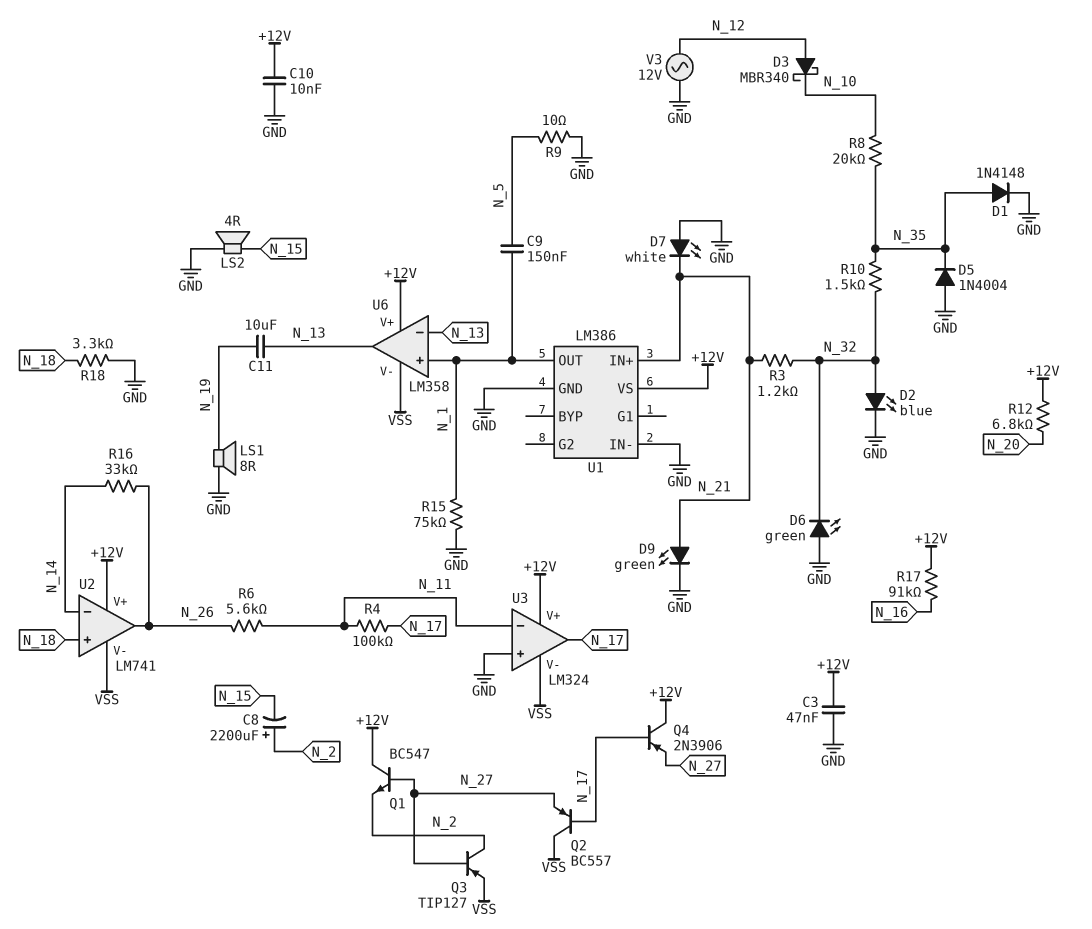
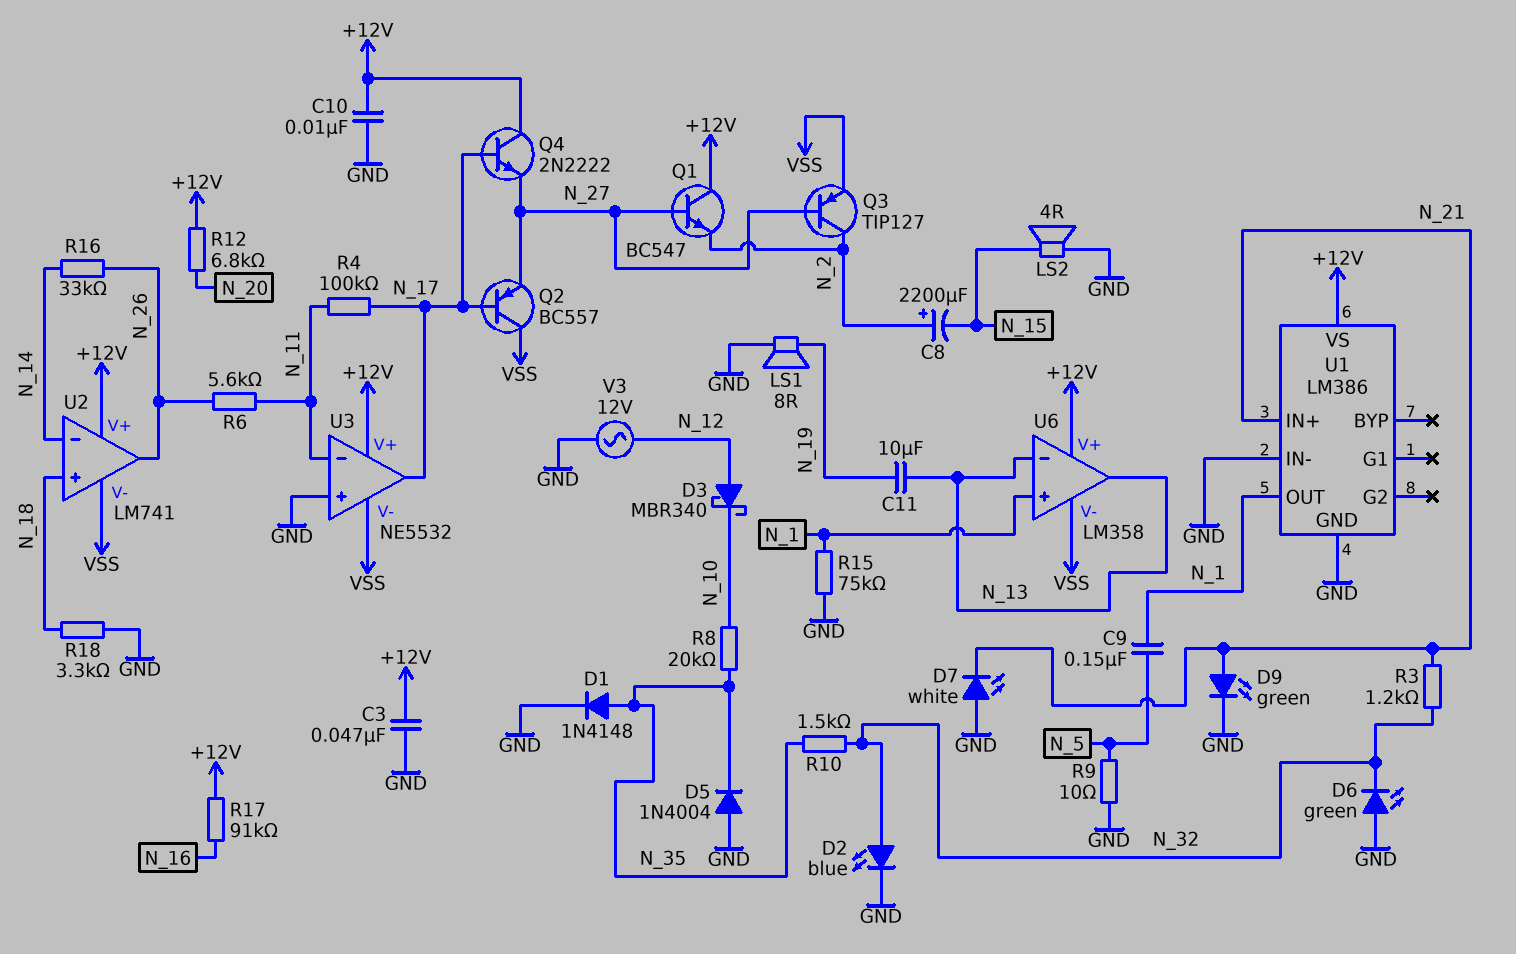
Q4: PNP 2N3906 (B N_17, C +12V, E N_27) -> NPN 2N2222 (B N_17, C +12V, E N_27)
U3: LM324 -> NE5532

